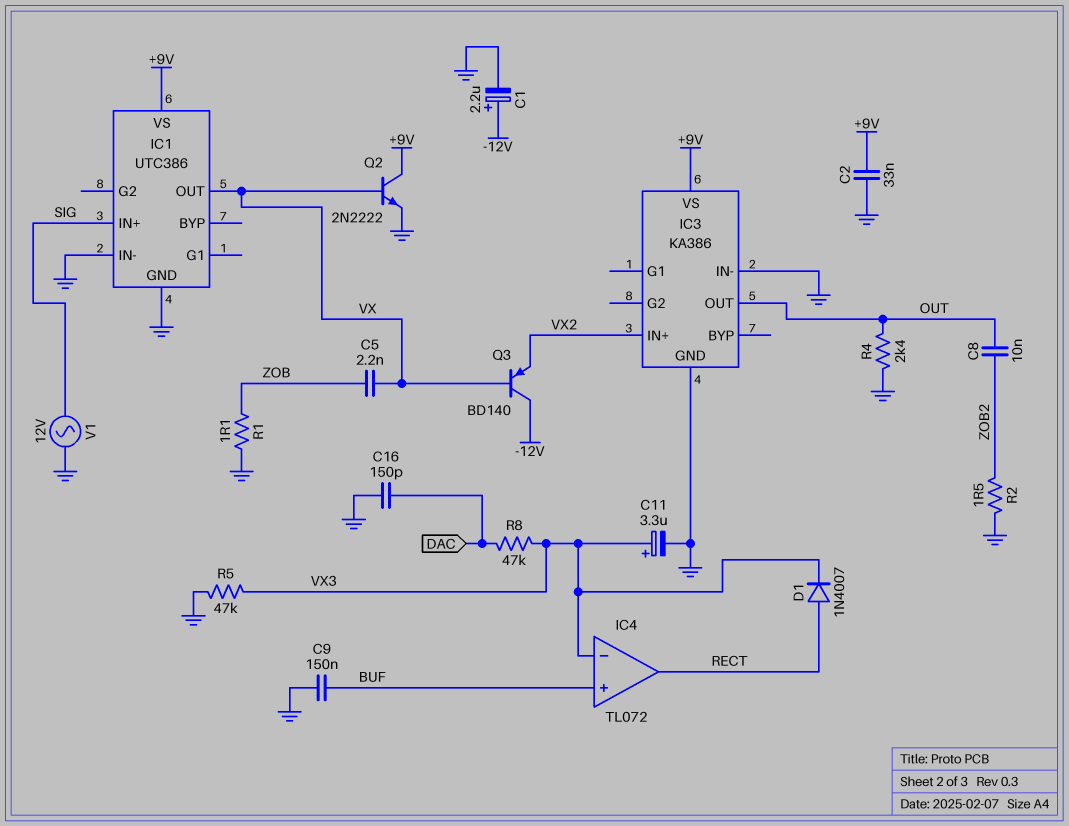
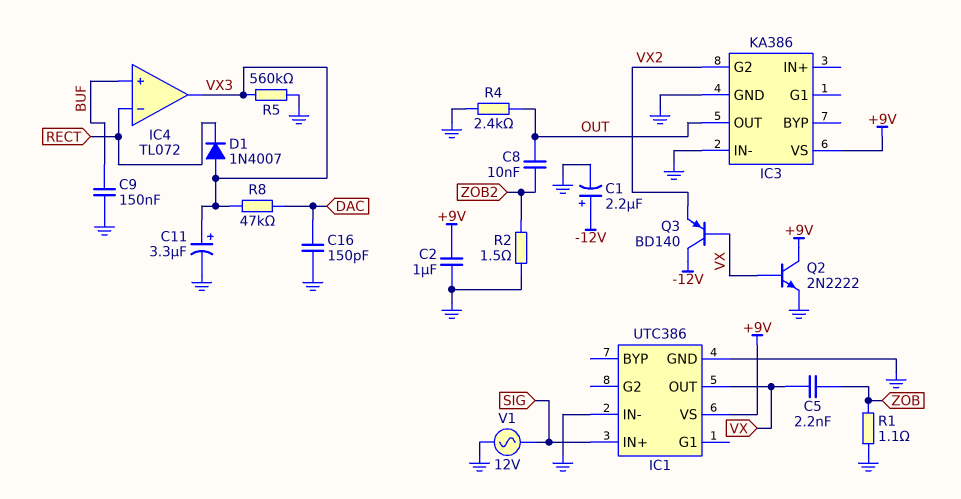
C2: 33nF (+9V, GND) -> 1uF (+9V, GND)
D1: diode 1N4007 (A RECT, K VX3) -> diode 1N4007 (A VX3, K RECT)
IC3 pin G2: none -> VX2
IC3 pin IN+: VX2 -> none
IC4 pin in-: VX3 -> RECT
IC4 pin out: RECT -> VX3
R5: 47k (GND, VX3) -> 560k (GND, VX3)

